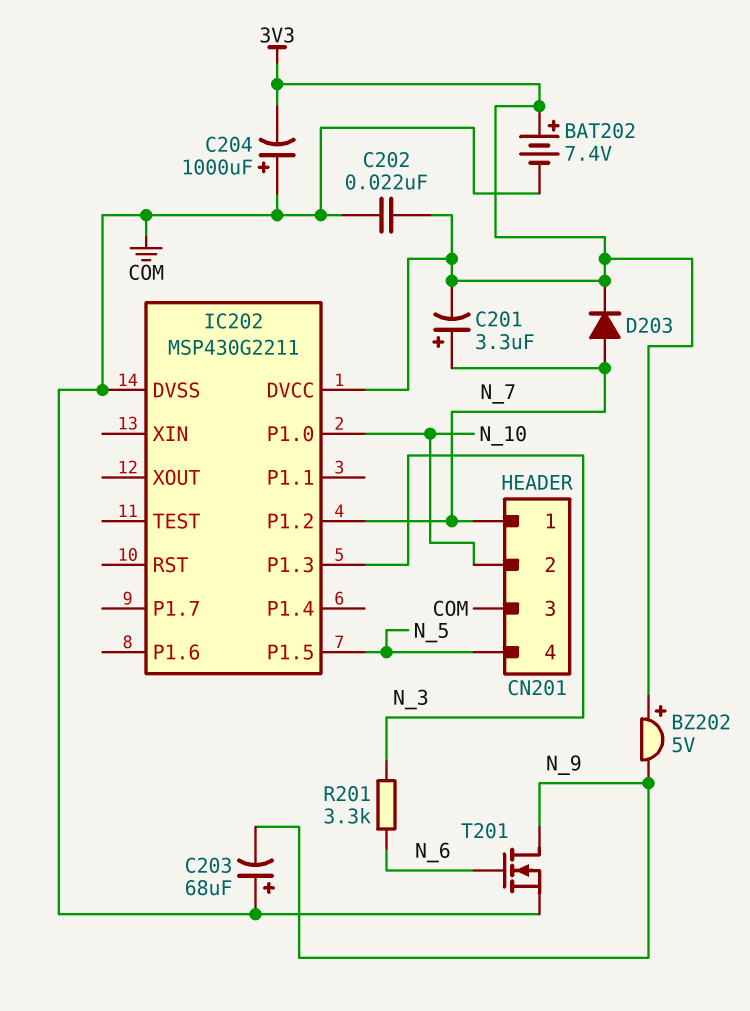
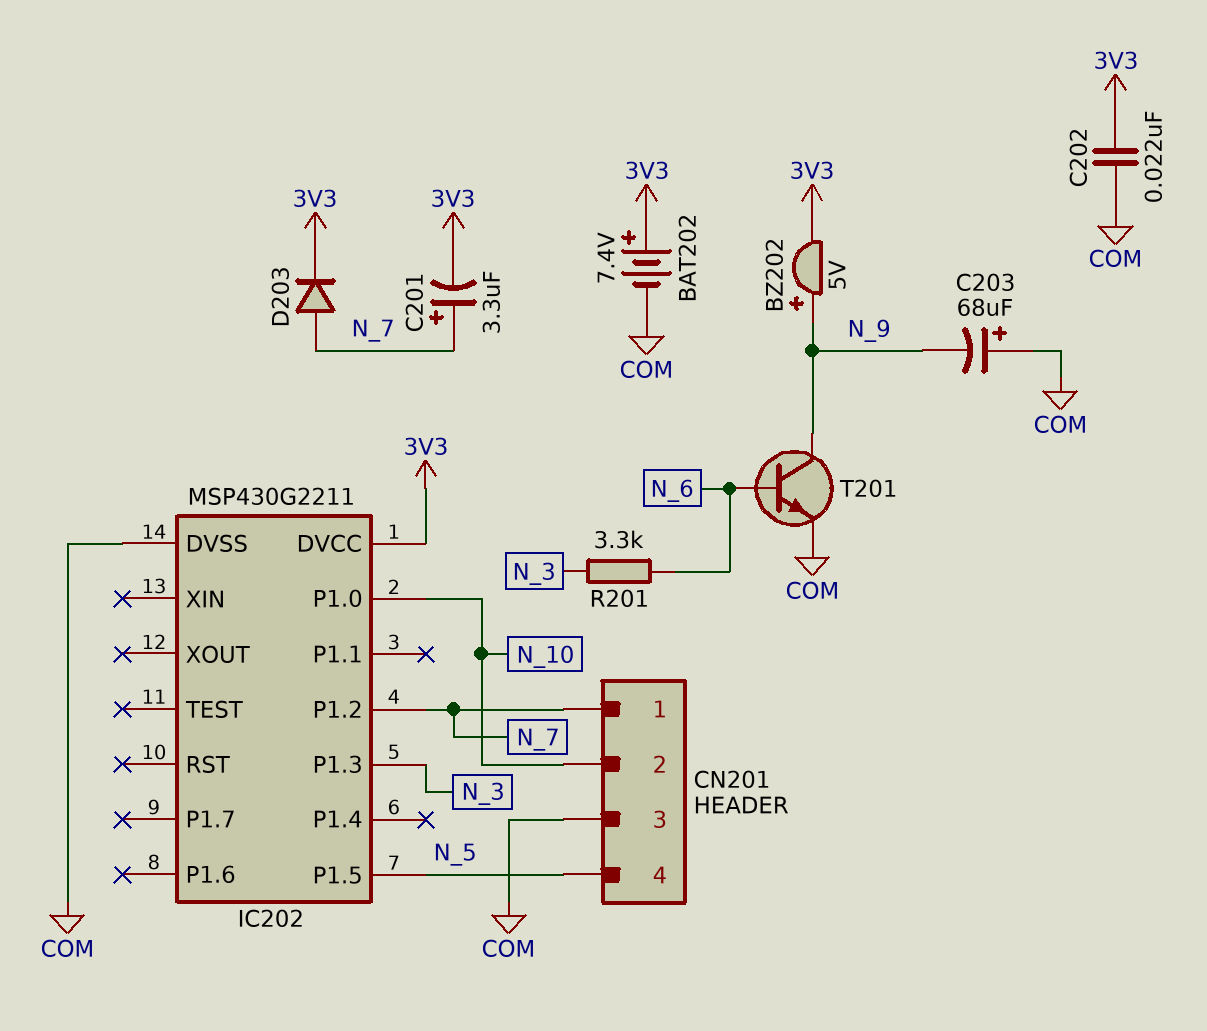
BZ202: buzzer 5V (plus 3V3, minus N_9) -> buzzer 5V (plus N_9, minus 3V3)
C204: 1000uF (plus COM, minus 3V3) -> none
T201: NMOS (G N_6, D N_9, S COM) -> NPN (B N_6, C N_9, E COM)

